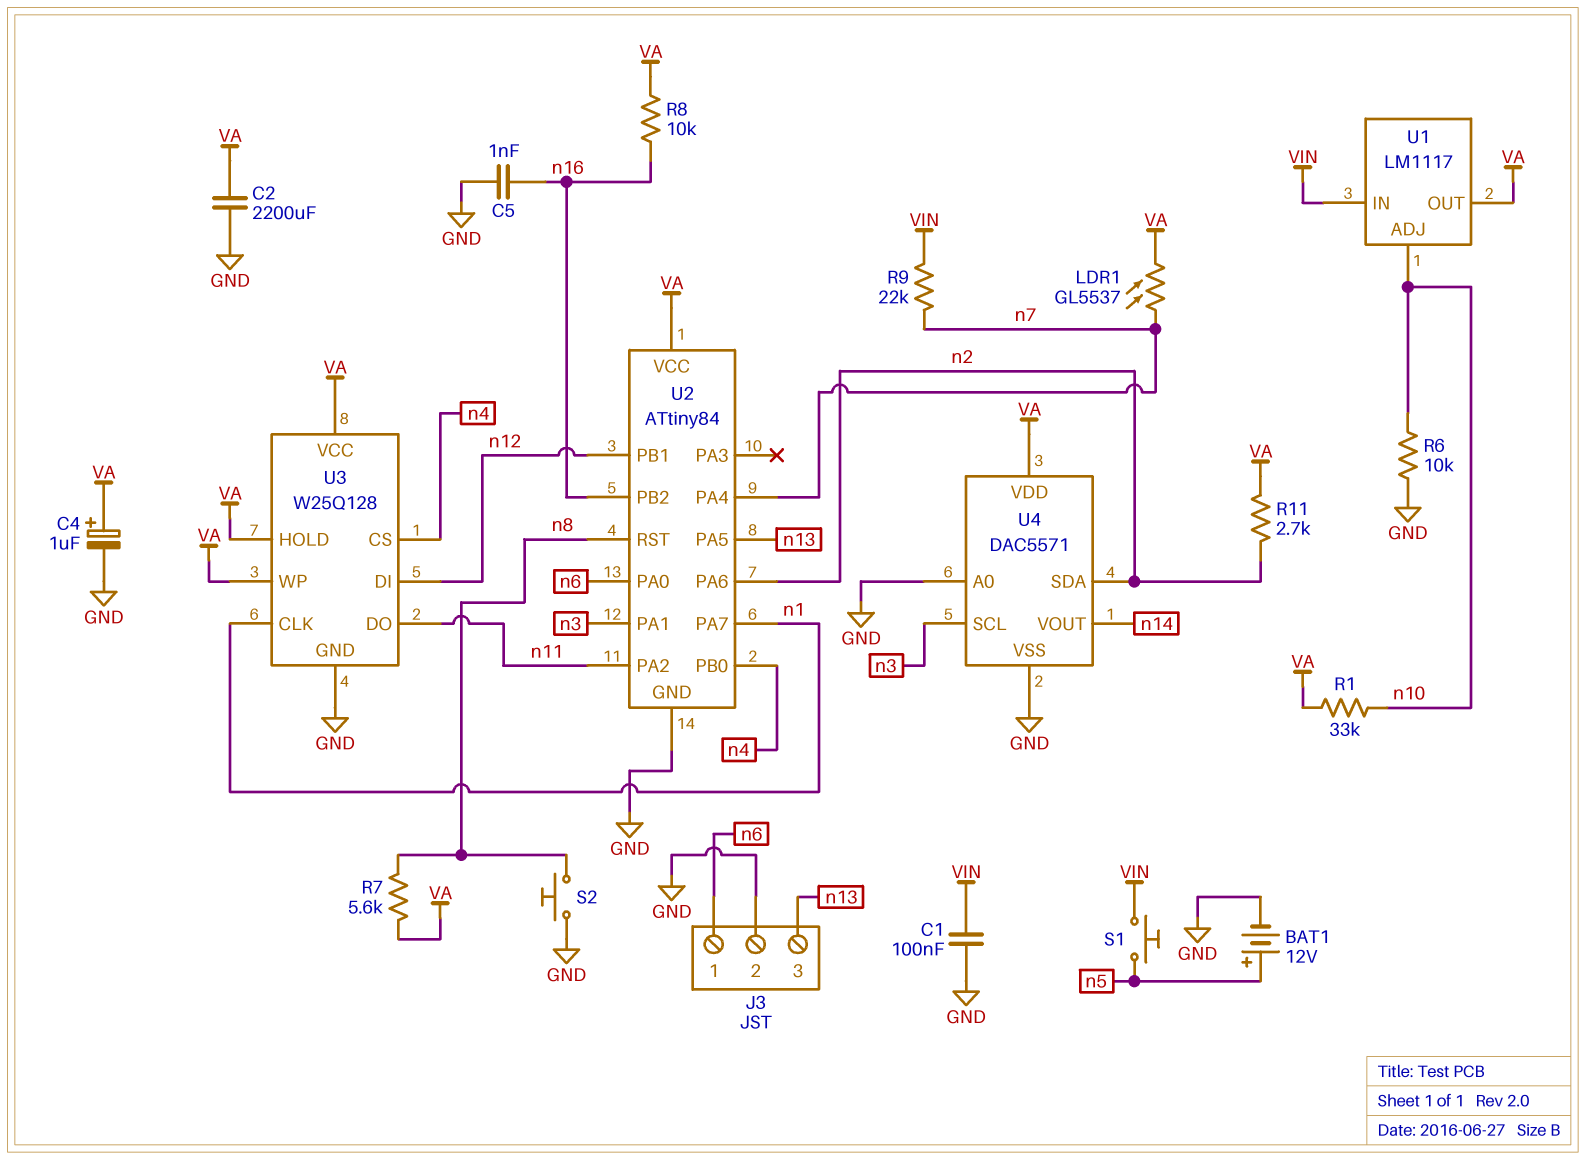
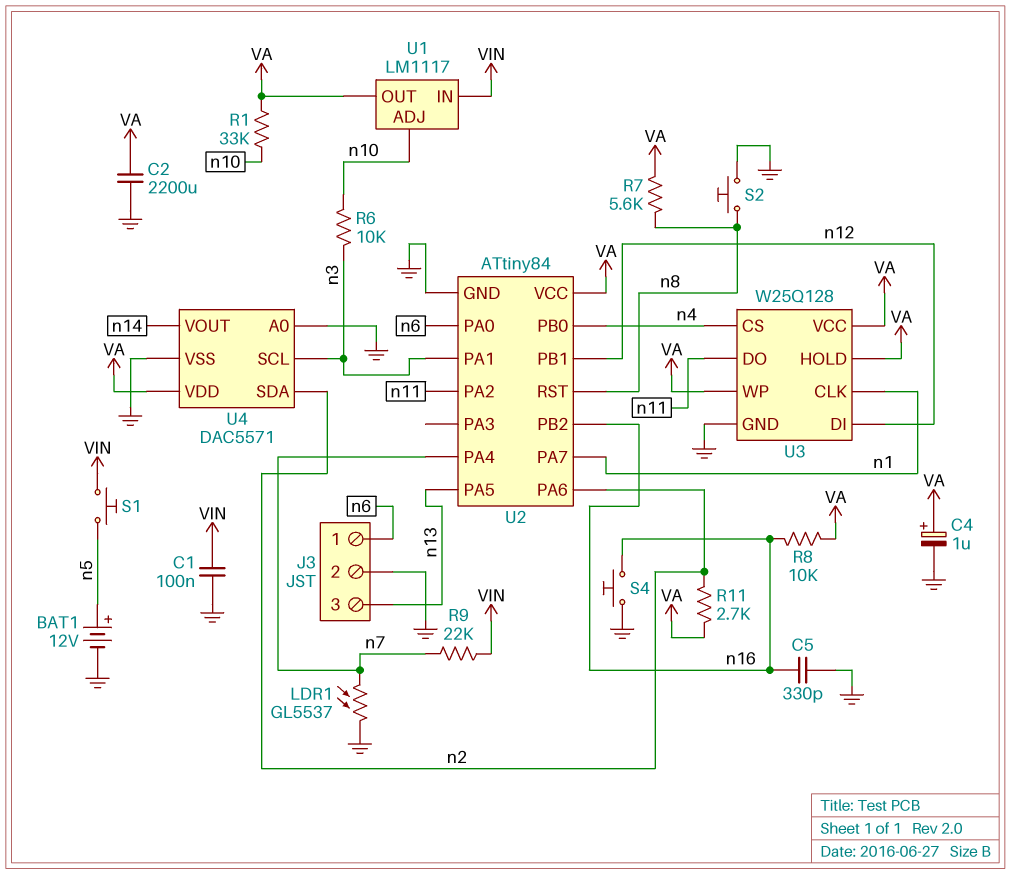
C5: 1nF (GND, n16) -> 330pF (GND, n16)
LDR1: GL5537 (VA, n7) -> GL5537 (GND, n7)
R6: 10k (GND, n10) -> 10k (n3, n10)
S4: none -> button (GND, n16)

